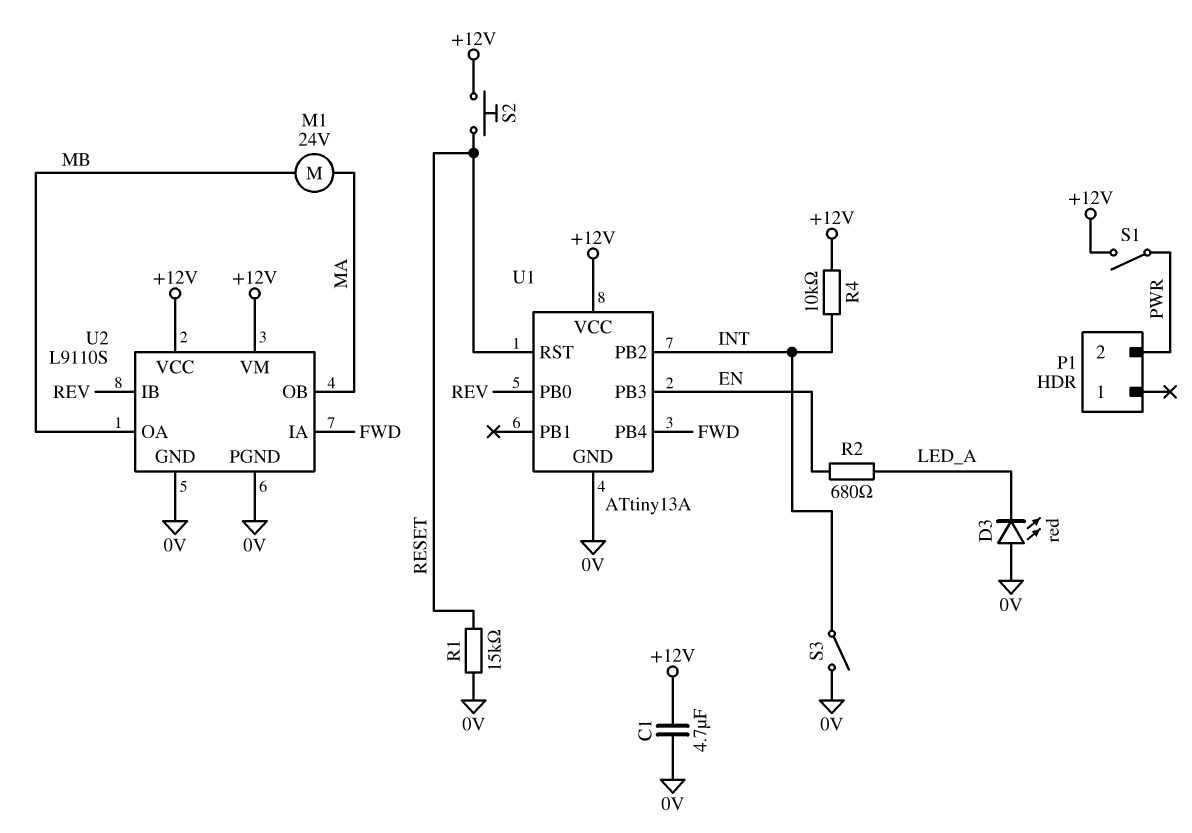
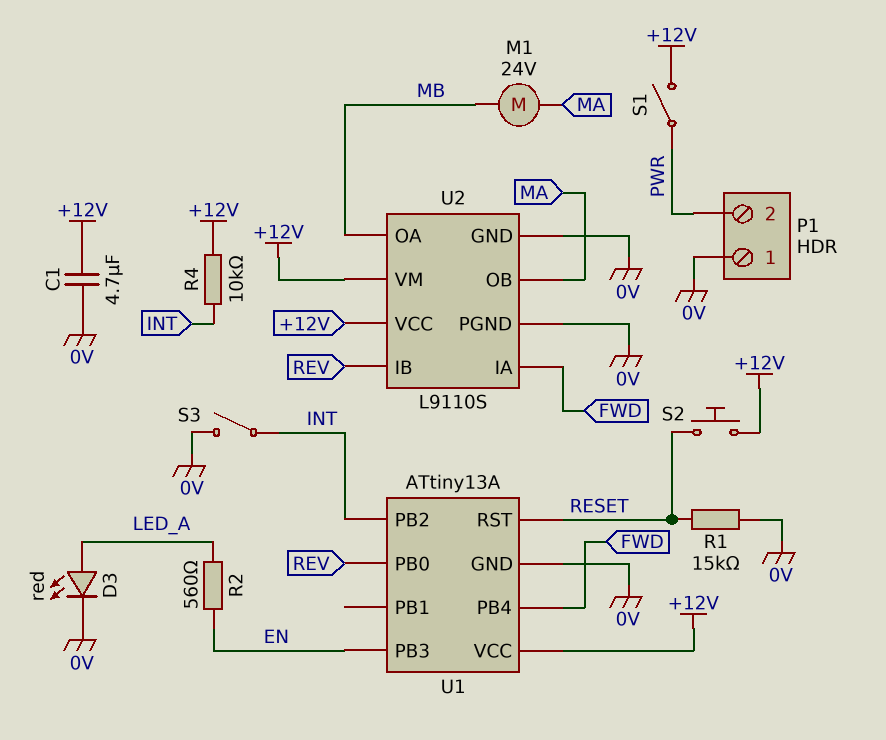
D3: LED red (A 0V, K LED_A) -> LED red (A LED_A, K 0V)
P1 pin 1: none -> 0V
R2: 680 (EN, LED_A) -> 560 (EN, LED_A)

